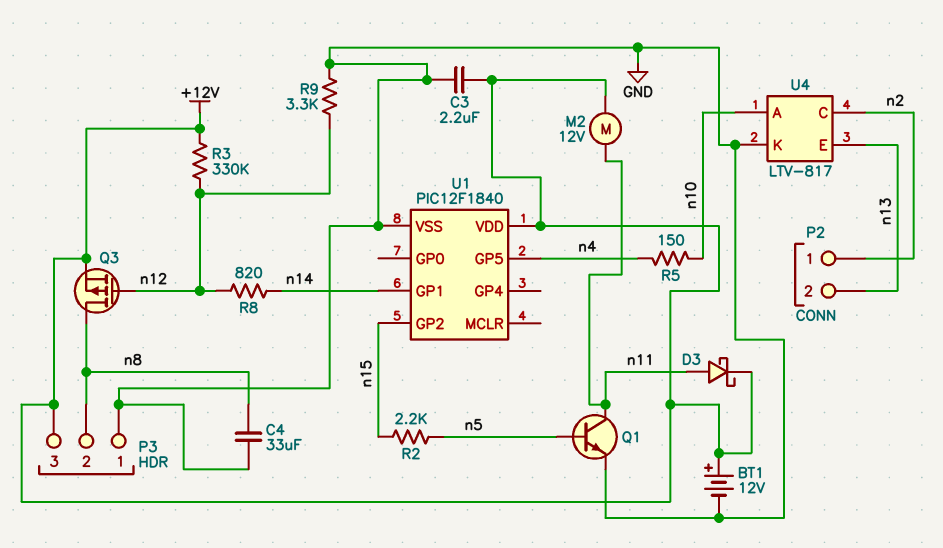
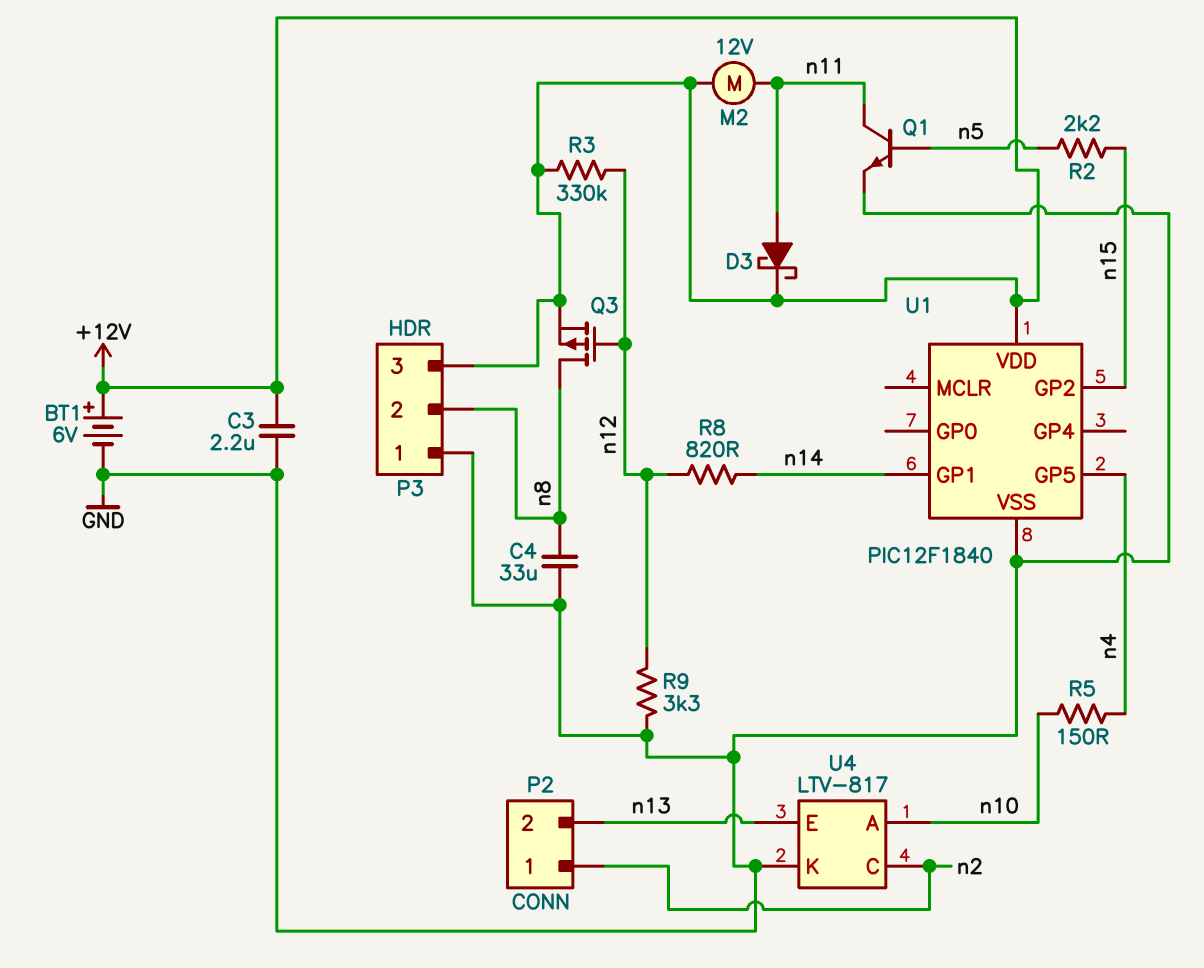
BT1: 12V (plus +12V, minus GND) -> 6V (plus +12V, minus GND)

